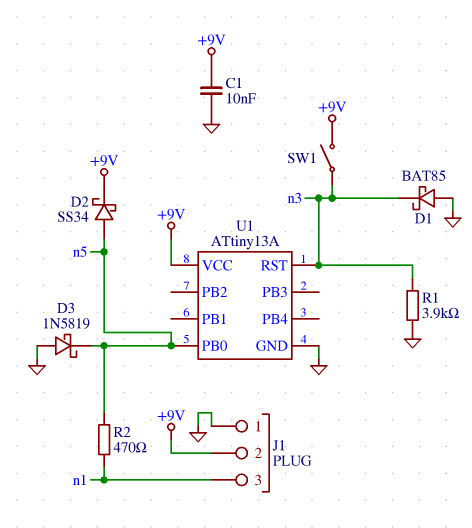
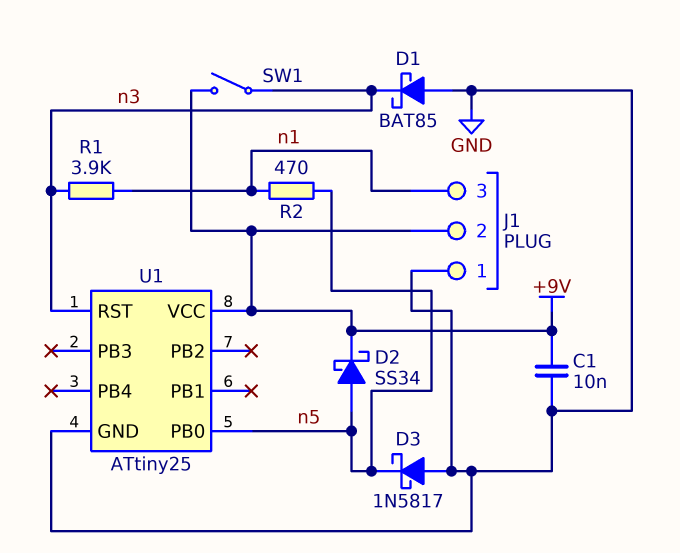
D3: schottky 1N5819 (A GND, K n5) -> schottky 1N5817 (A GND, K n5)
R1: 3.9k (GND, n3) -> 3.9k (n1, n3)
U1: ATtiny13A -> ATtiny25

